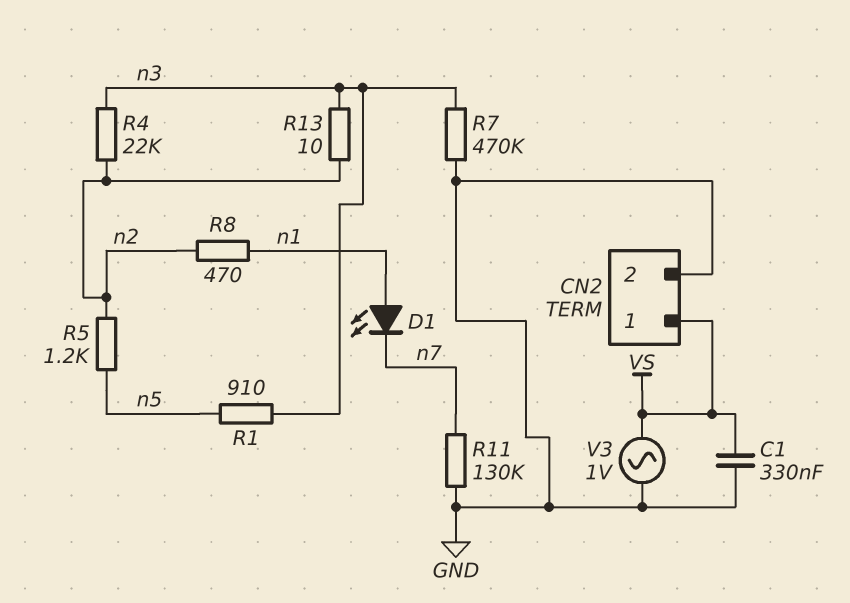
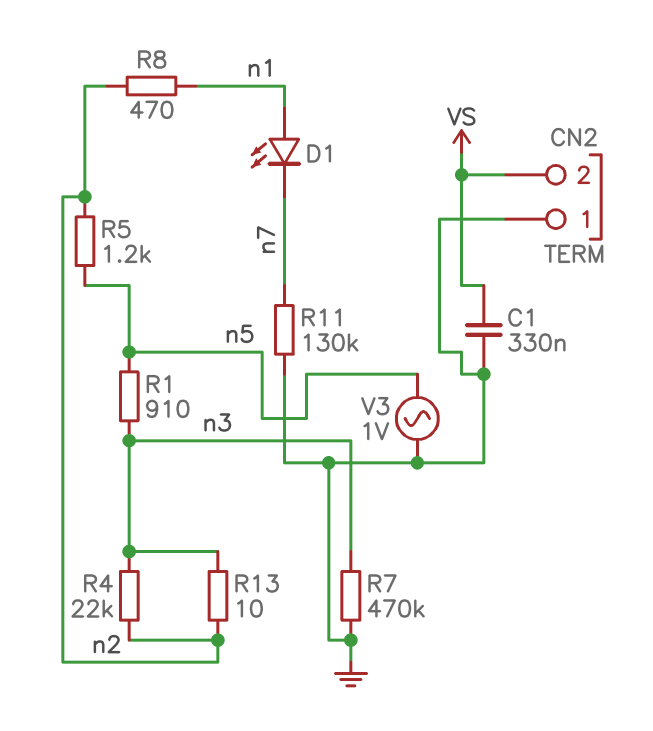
CN2 pin 1: VS -> GND
CN2 pin 2: GND -> VS
V3: AC 1V (GND, VS) -> AC 1V (GND, n5)

